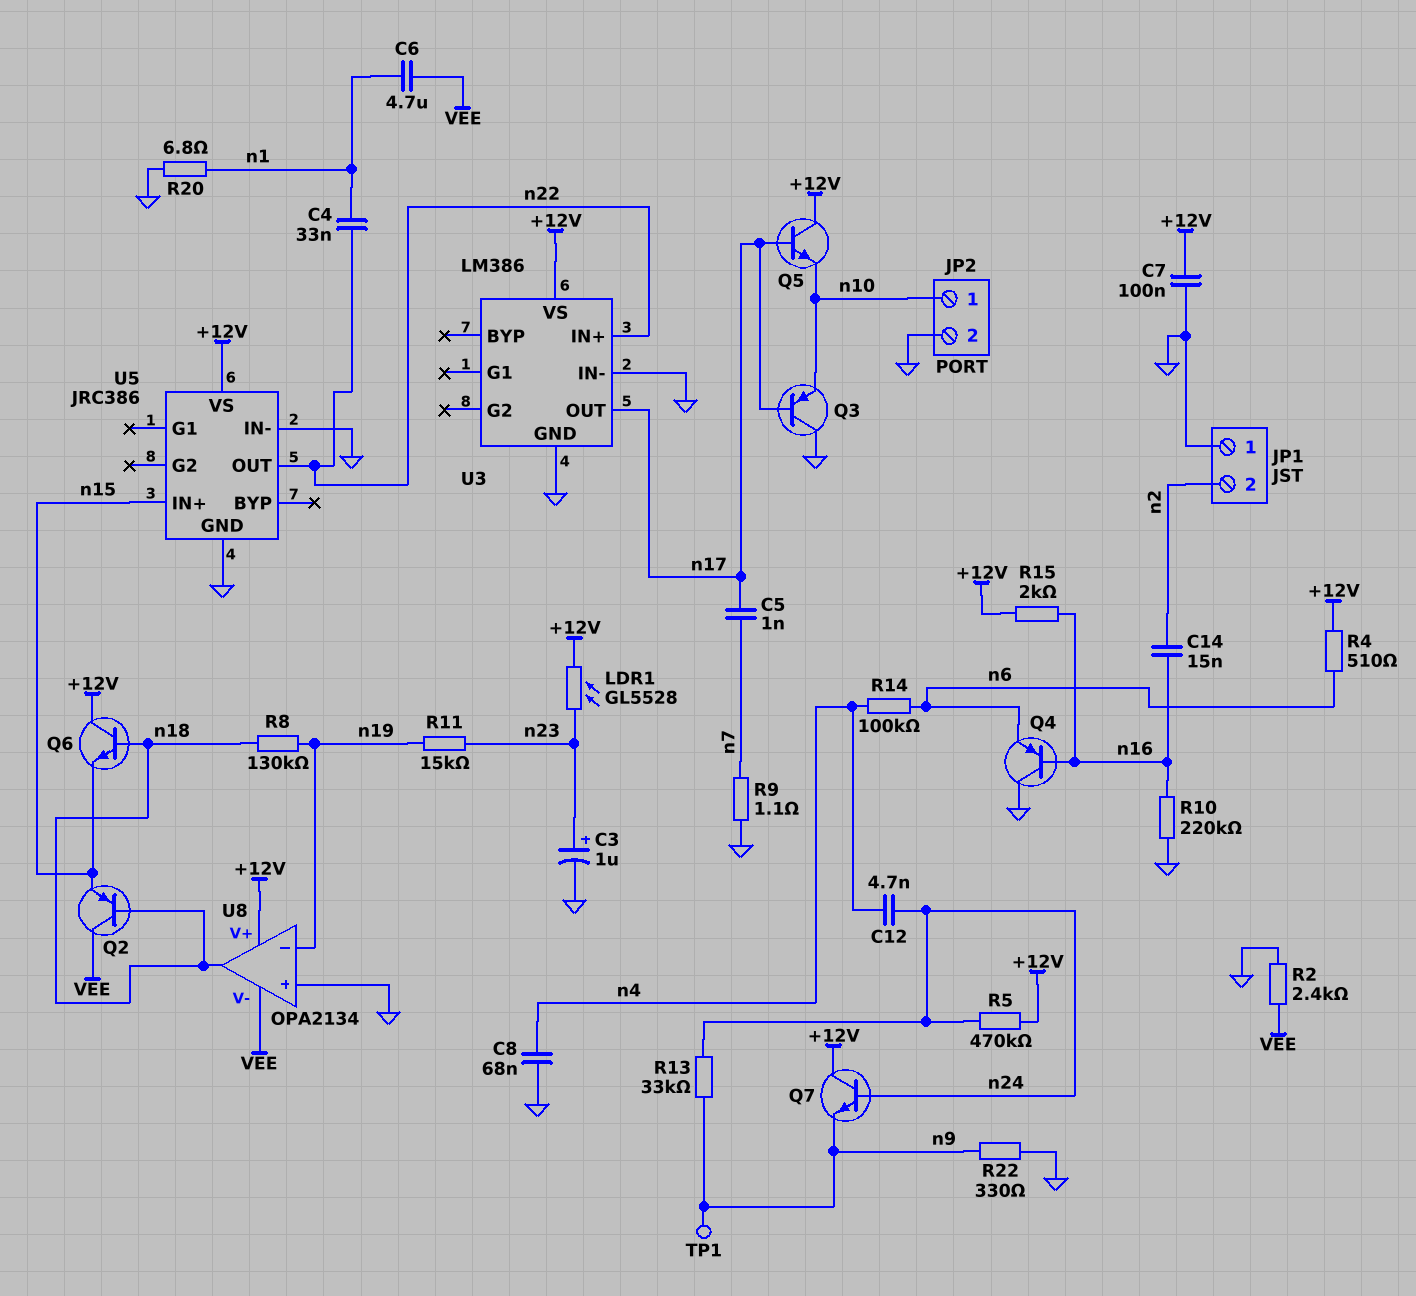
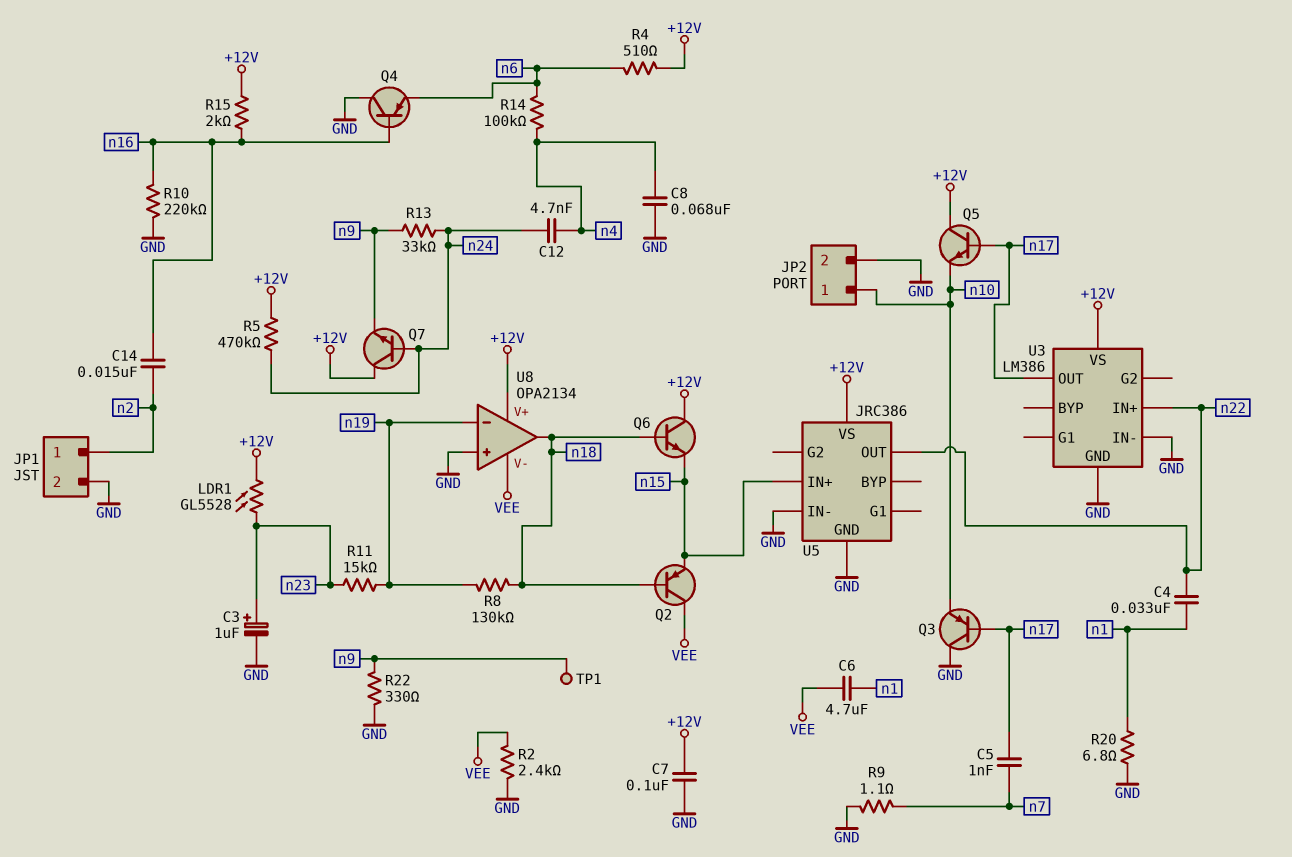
JP1 pin 1: GND -> n2
JP1 pin 2: n2 -> GND

